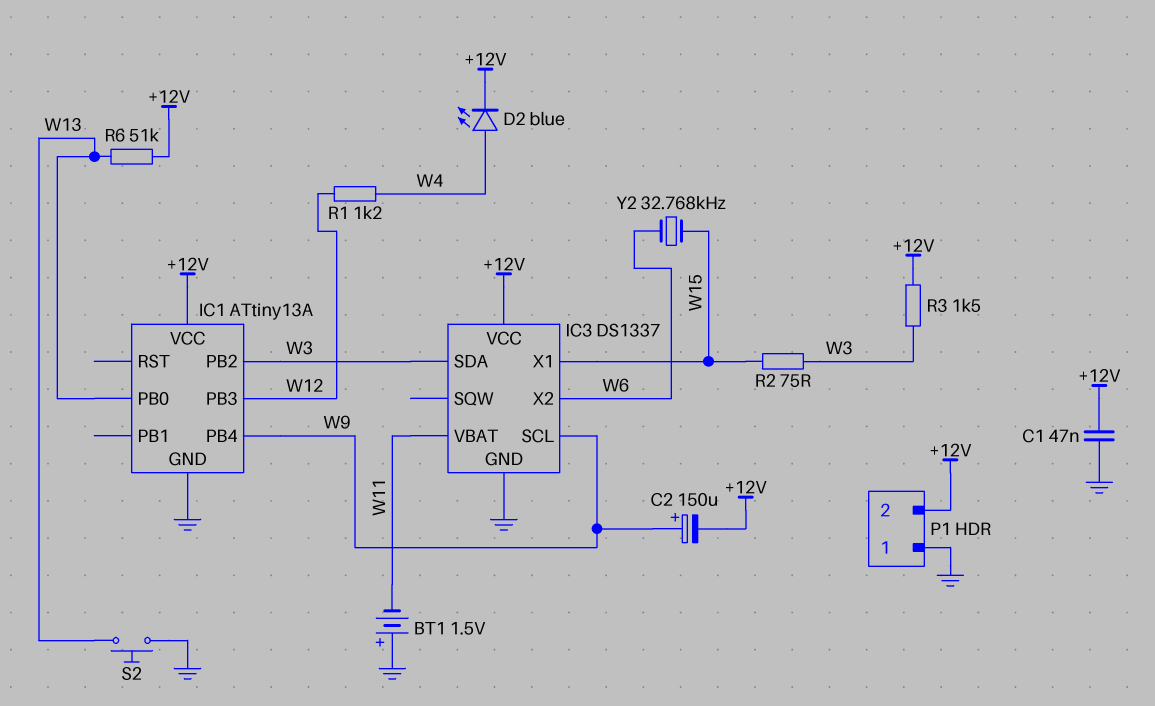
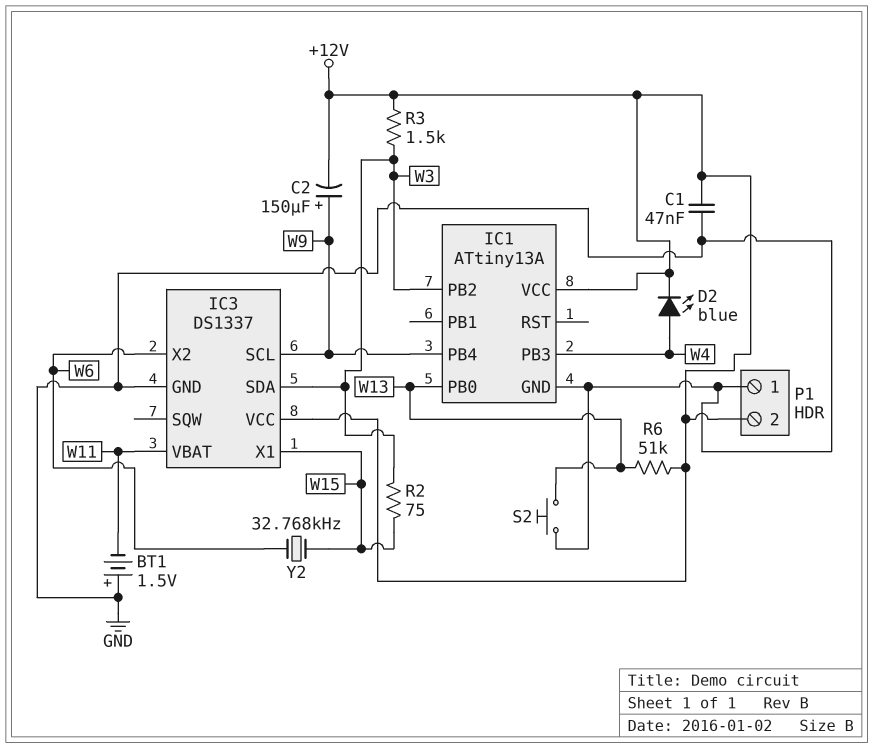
IC1 pin PB3: W12 -> W4
R1: 1.2k (W4, W12) -> none

